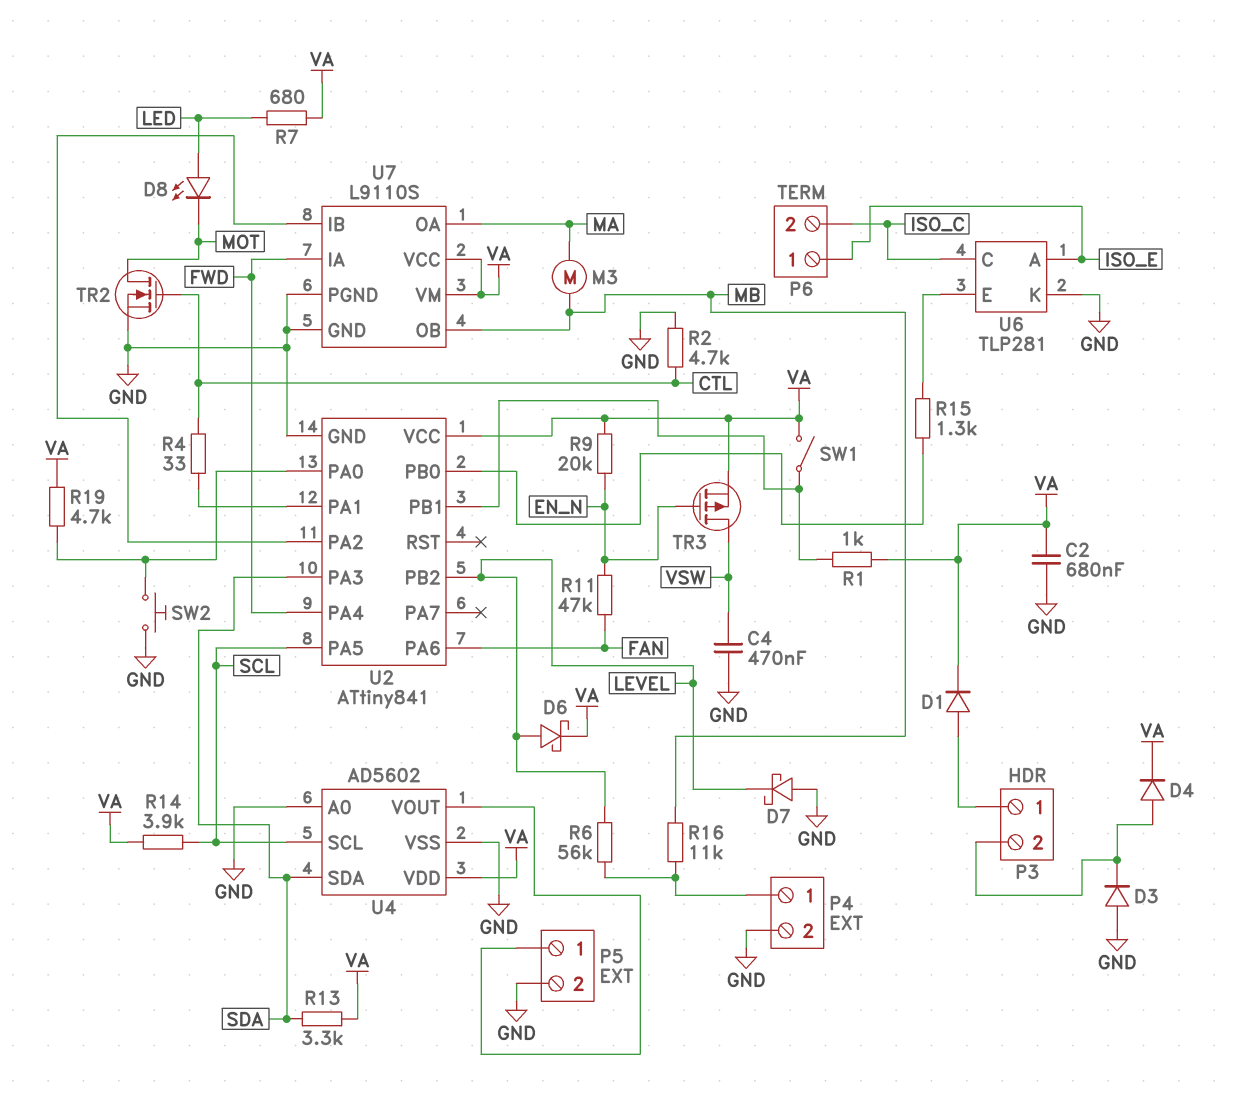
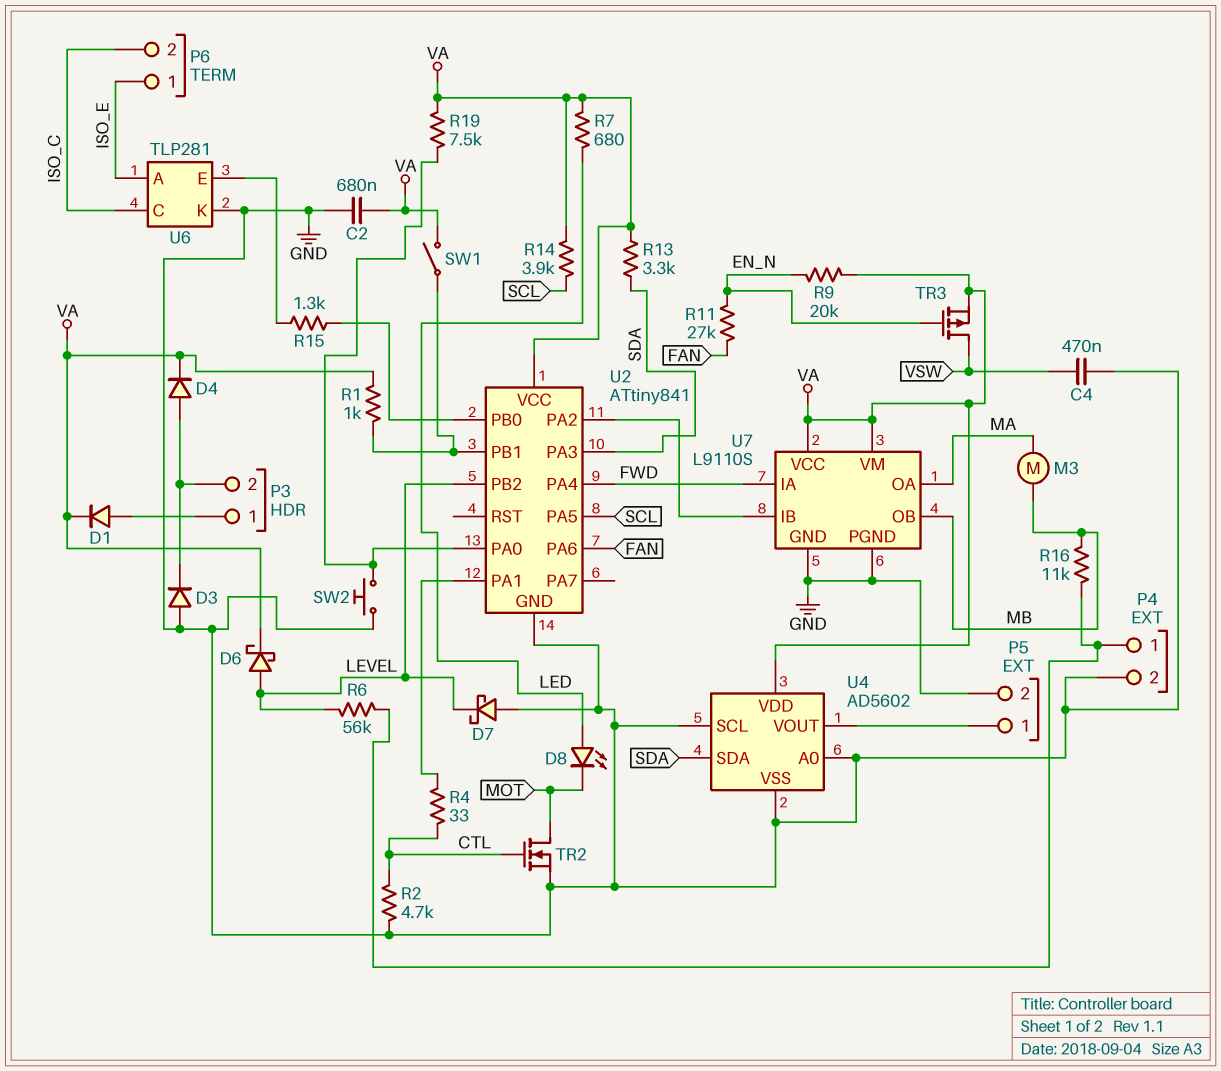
R11: 47k (EN_N, FAN) -> 27k (EN_N, FAN)
R19: 4.7k (U2/PA0, VA) -> 7.5k (U2/PA0, VA)
U4 pin SCL: SCL -> GND

